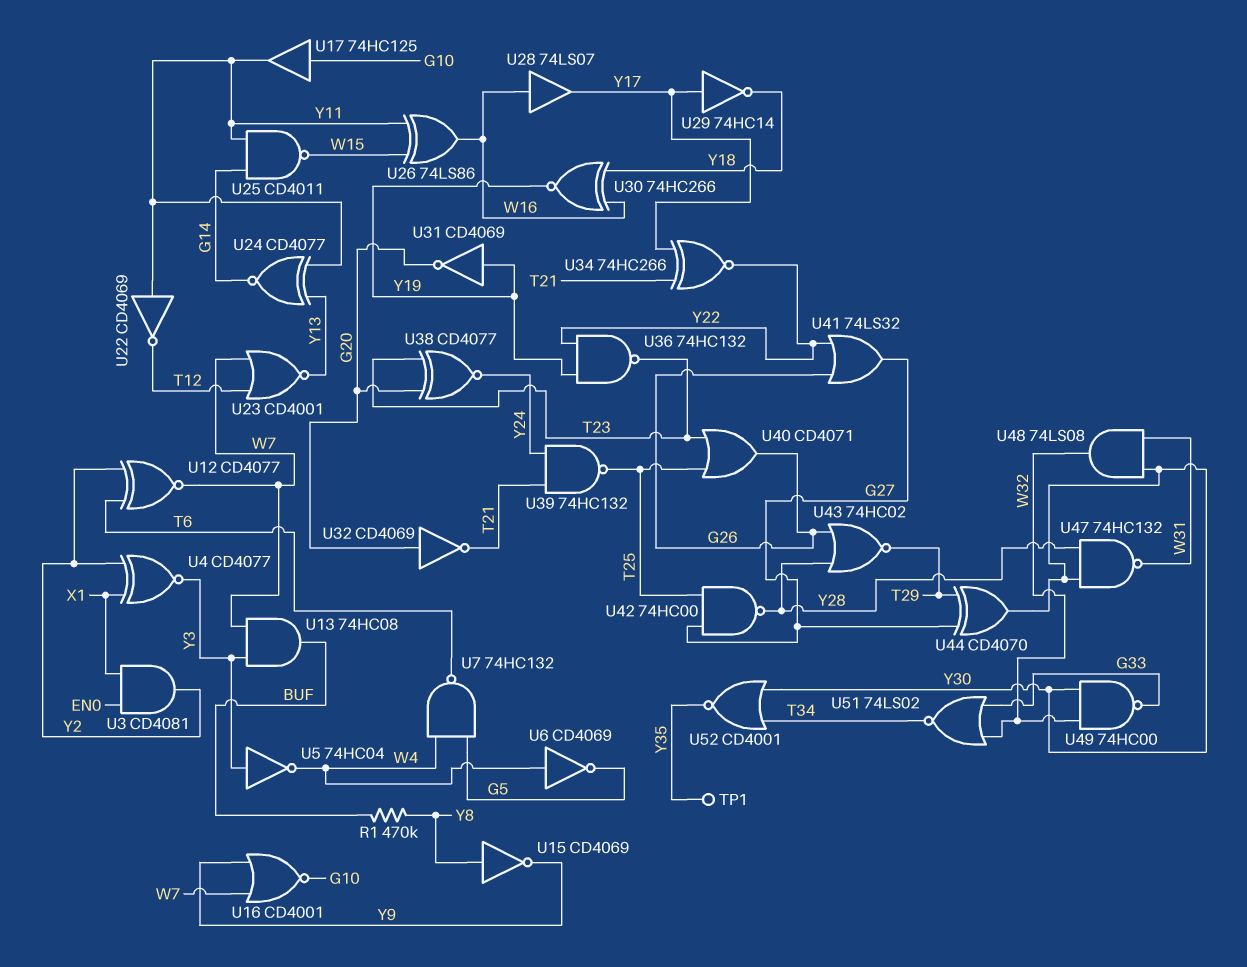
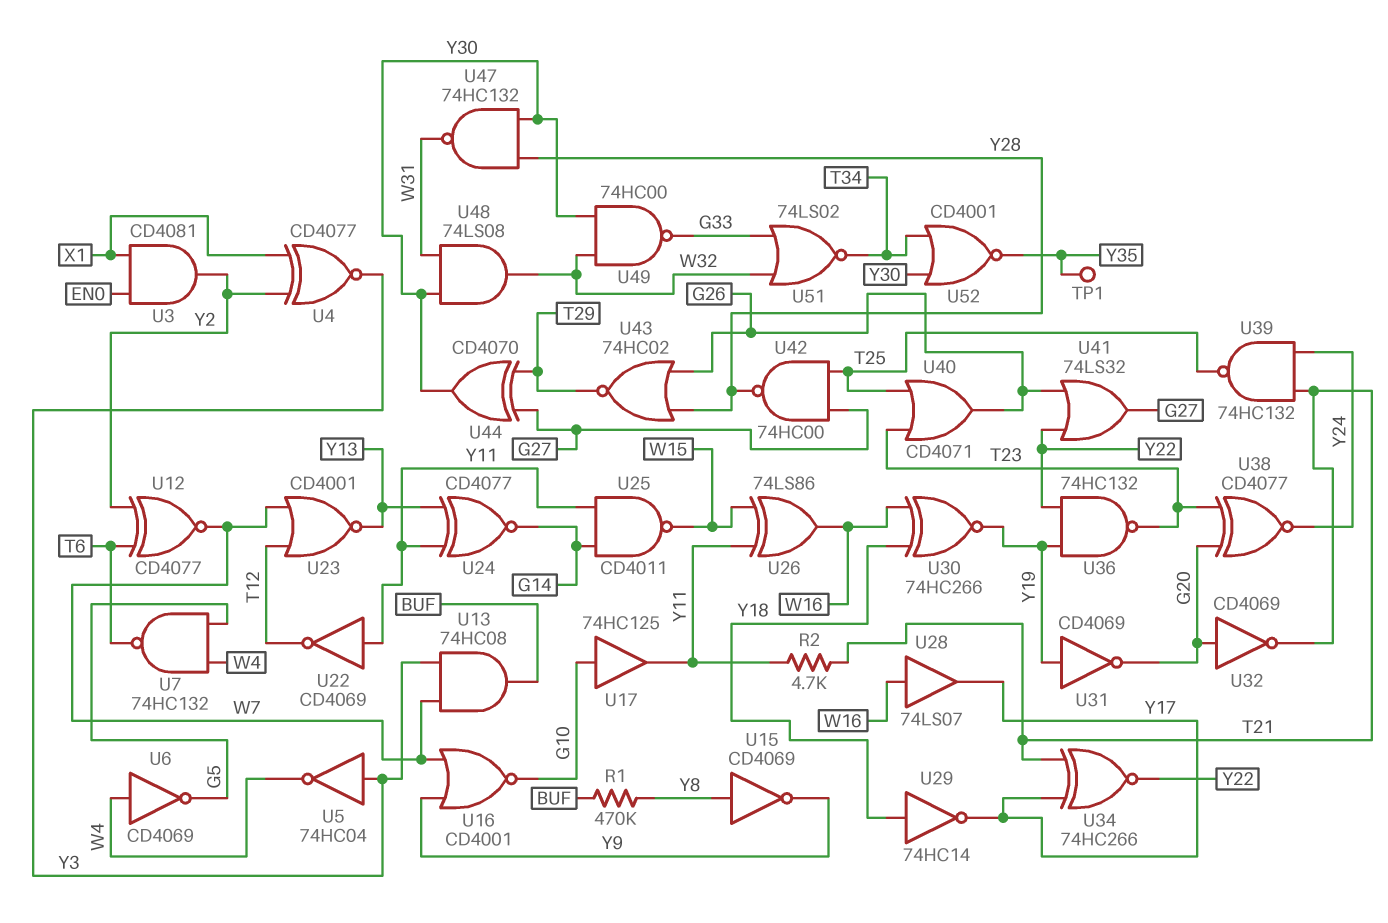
R2: none -> 4.7k (T21, Y11)
U29: NOT 74HC14 (in Y17, out Y18) -> NOT 74HC14 (in Y18, out Y17)

